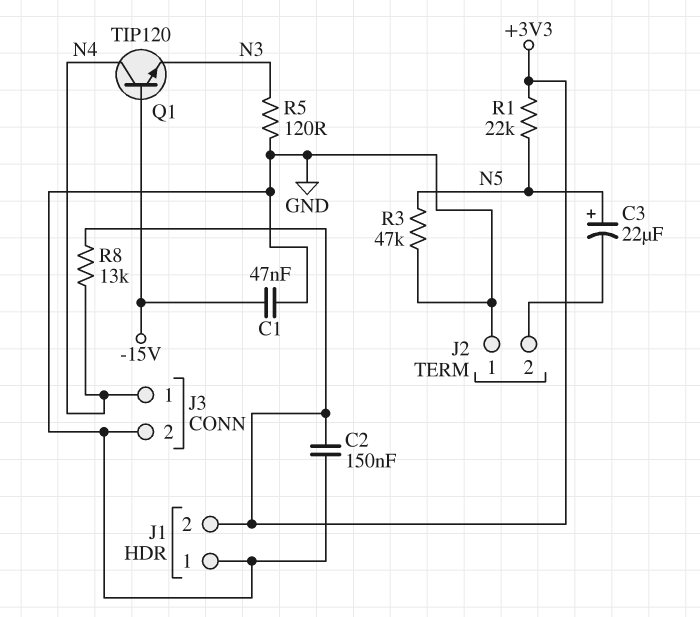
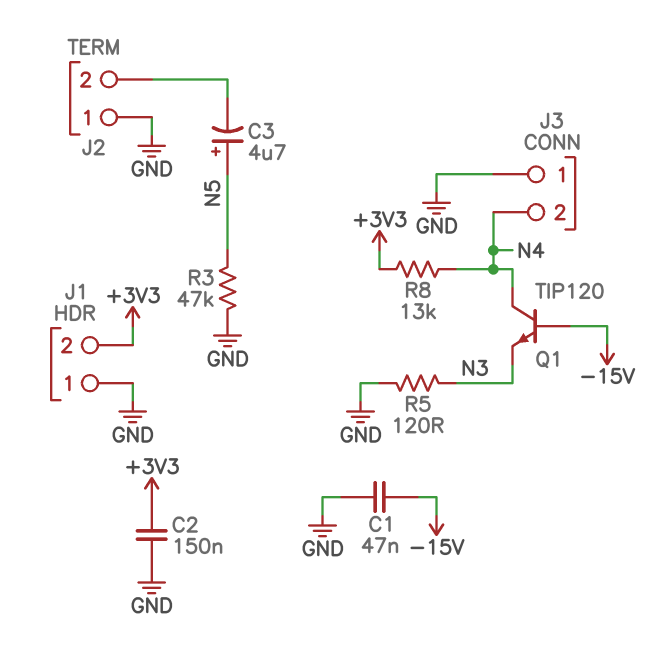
C3: 22uF (plus N5, minus J2/2) -> 4.7uF (plus N5, minus J2/2)
J3 pin 1: N4 -> GND
J3 pin 2: GND -> N4
R1: 22k (+3V3, N5) -> none

